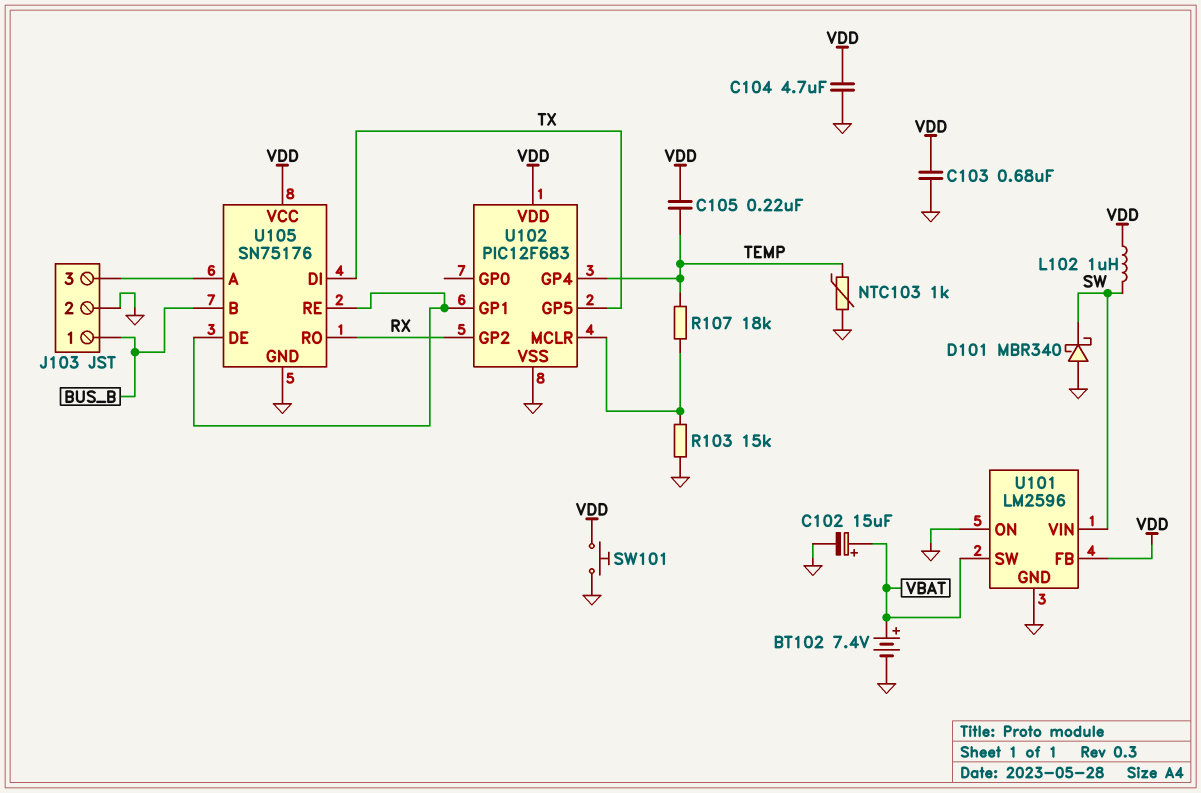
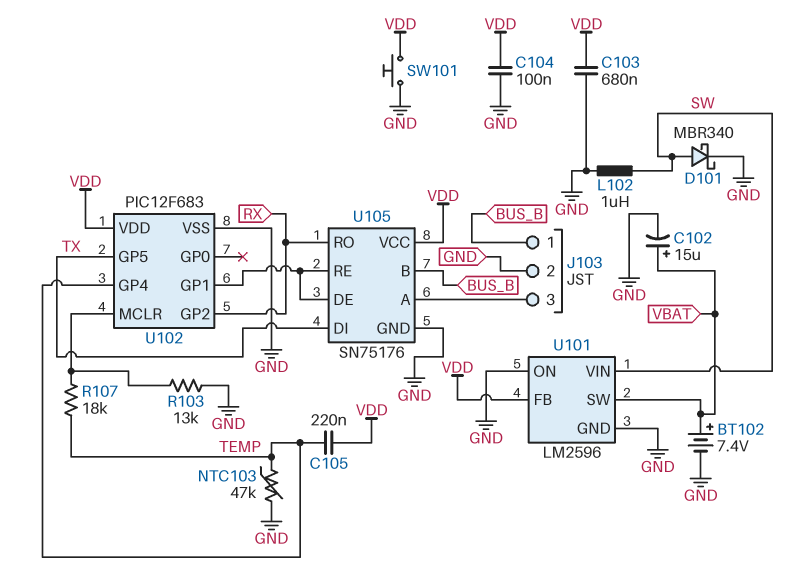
C104: 4.7uF (GND, VDD) -> 100nF (GND, VDD)
D101: schottky MBR340 (A GND, K SW) -> schottky MBR340 (A SW, K GND)
L102: 1uH (SW, VDD) -> 1uH (GND, SW)
NTC103: 1k (GND, TEMP) -> 47k (GND, TEMP)
R103: 15k (GND, U102/MCLR) -> 13k (GND, U102/MCLR)

